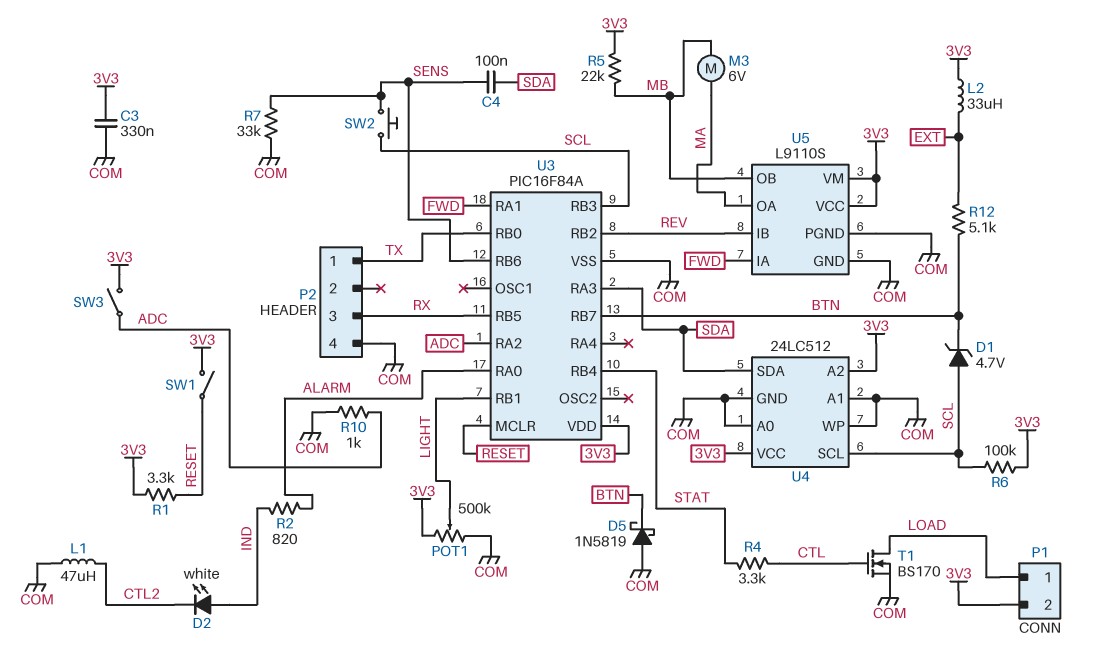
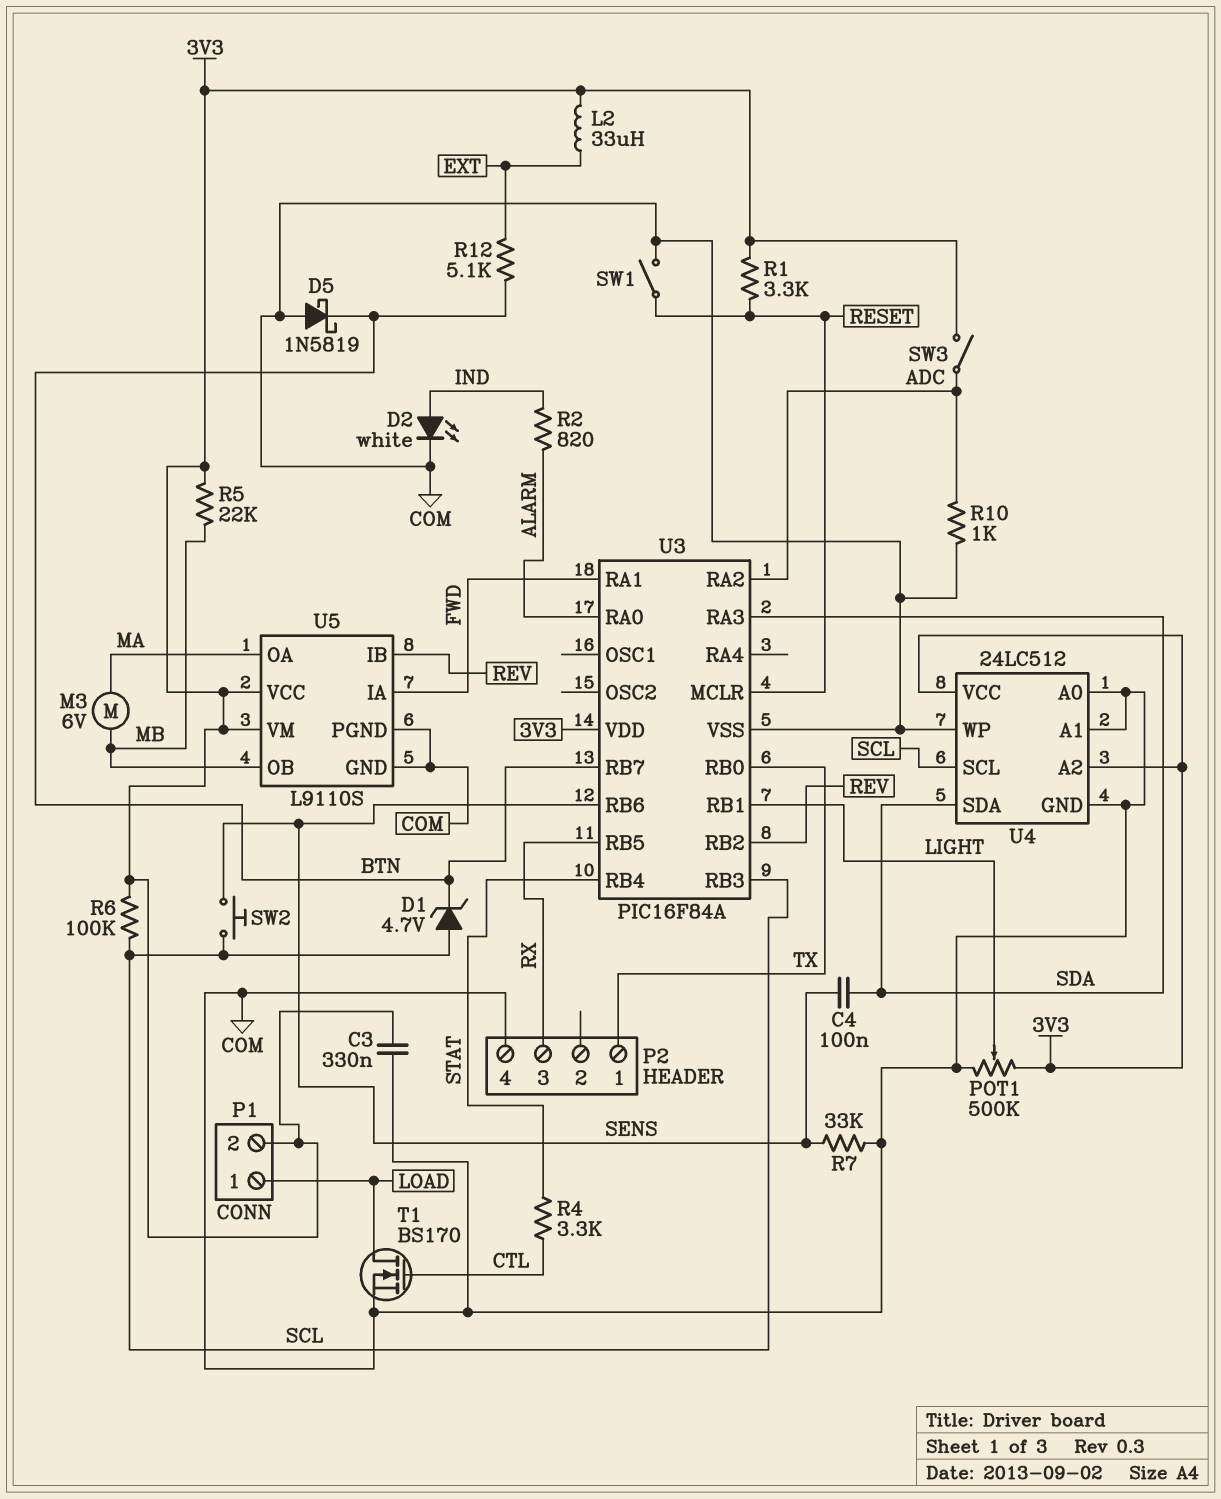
D2: LED white (A IND, K CTL2) -> LED white (A IND, K COM)
L1: 47uH (COM, CTL2) -> none
SW1: switch (3V3, RESET) -> switch (COM, RESET)

